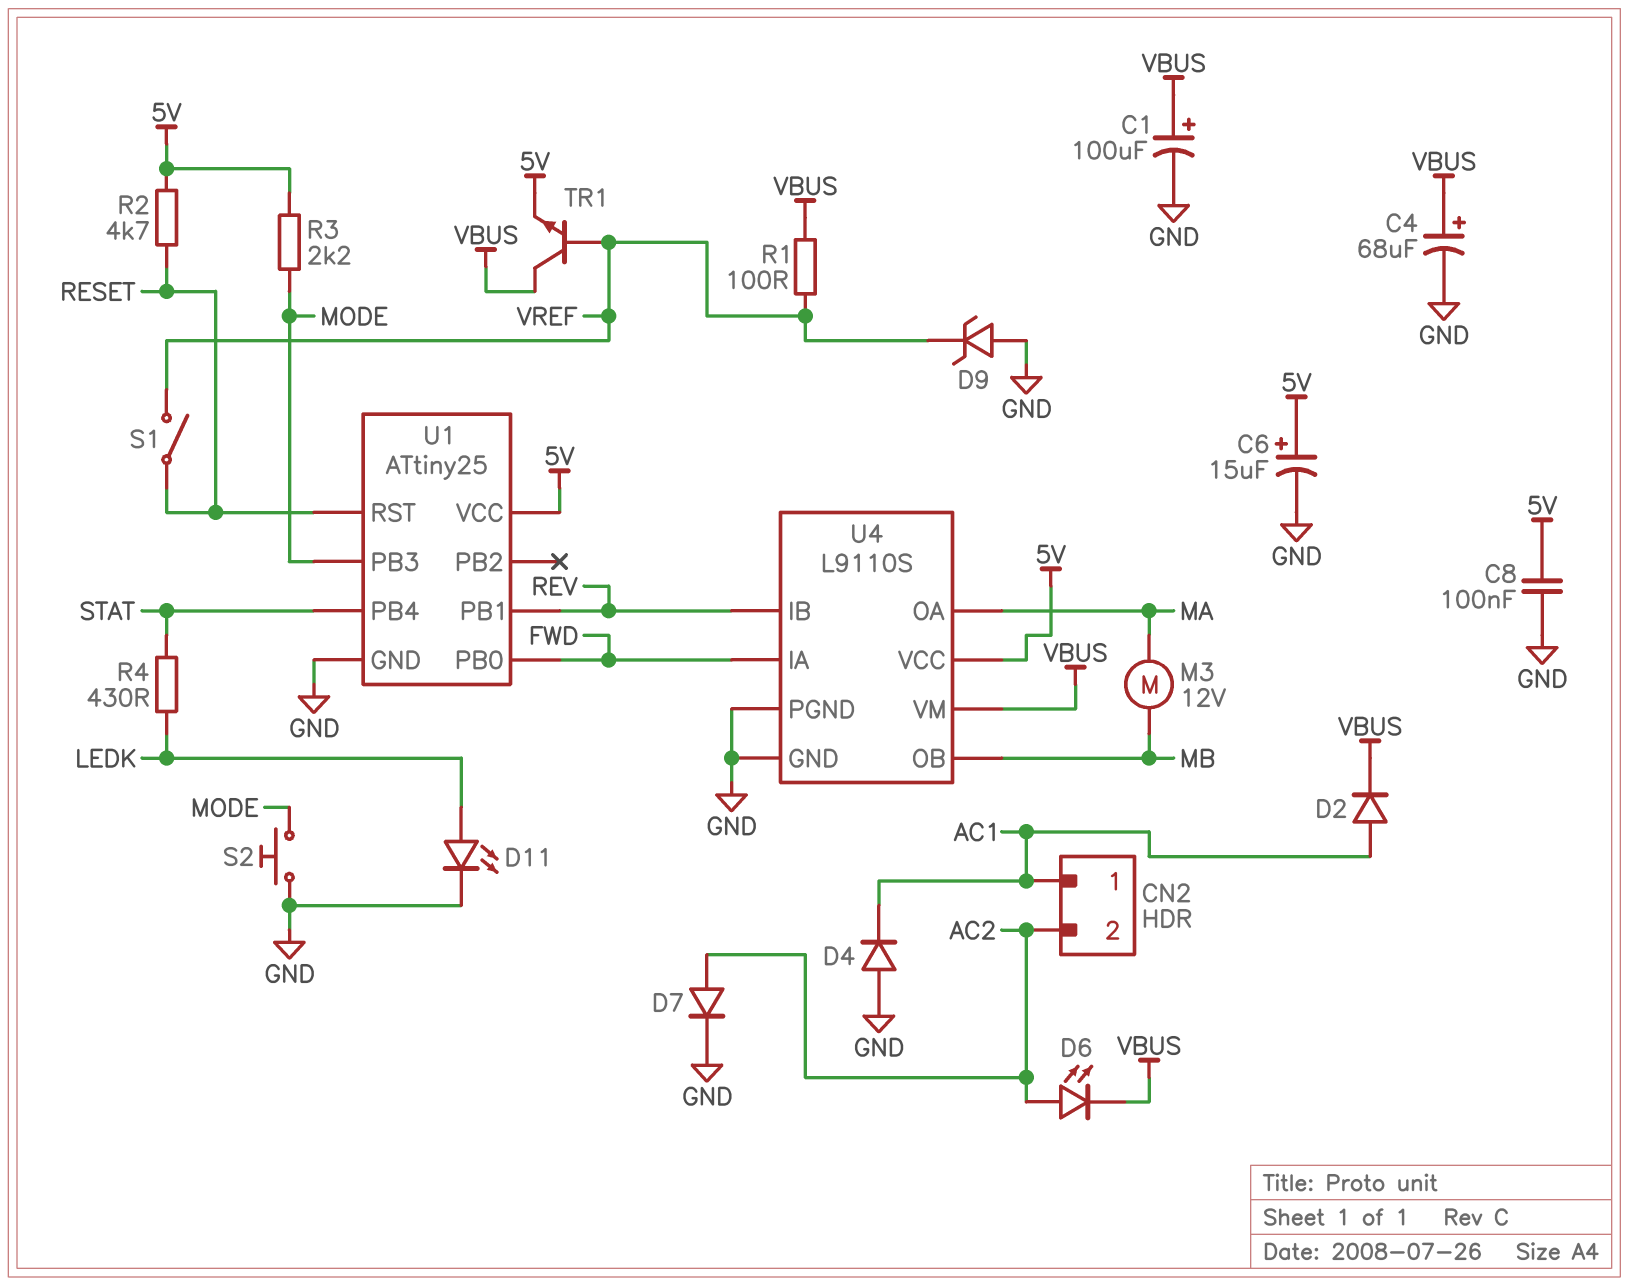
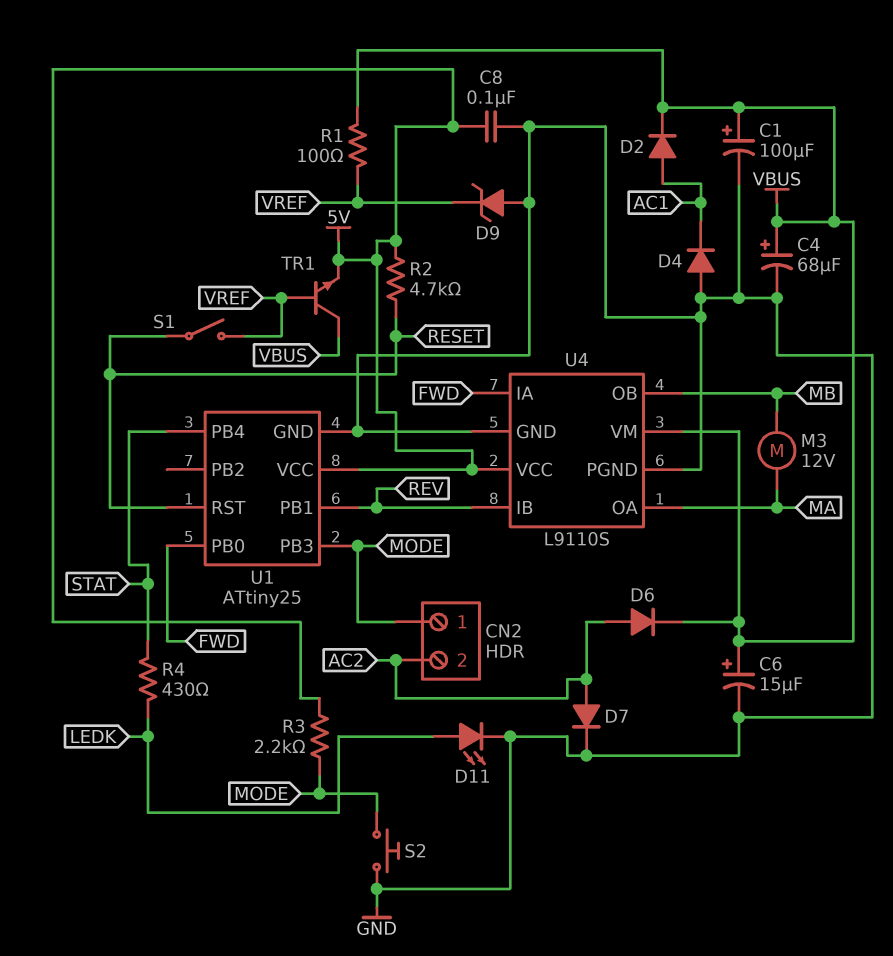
C6: 15uF (plus 5V, minus GND) -> 15uF (plus VBUS, minus GND)
CN2 pin 1: AC1 -> MODE
D6: LED (A AC2, K VBUS) -> diode (A AC2, K VBUS)

